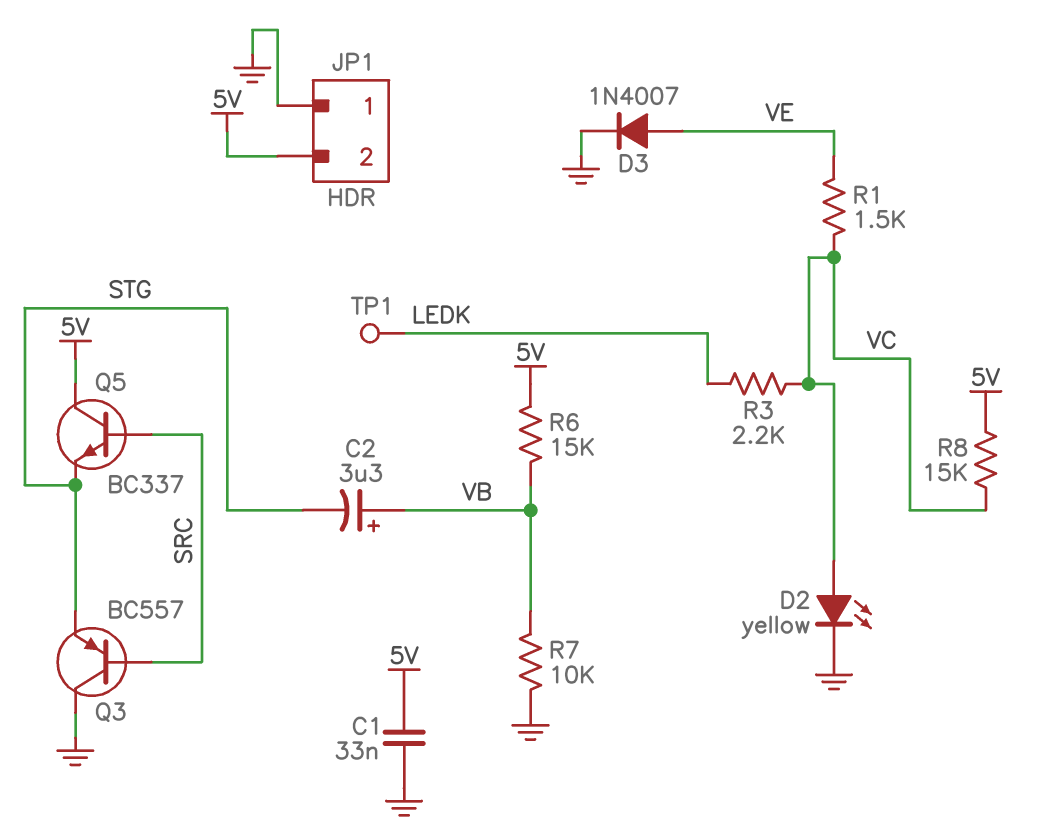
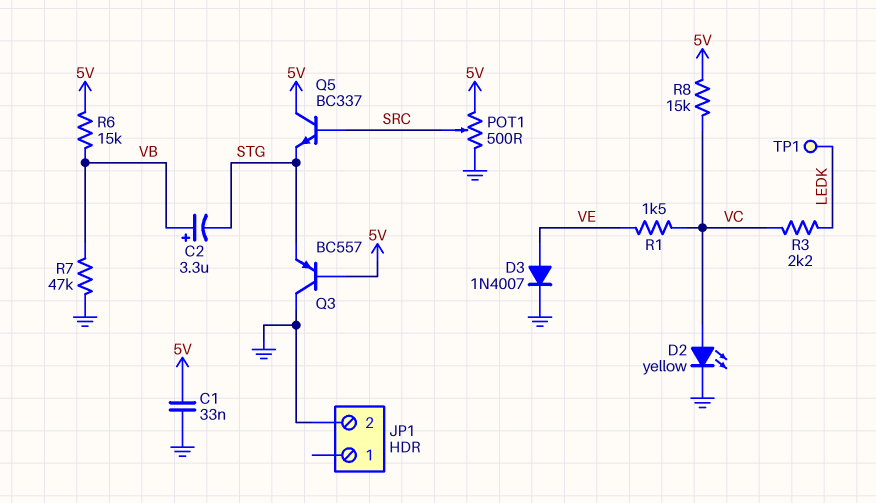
JP1 pin 1: GND -> none
JP1 pin 2: 5V -> GND
POT1: none -> 500 (5V, GND, wiper SRC)
Q3: PNP BC557 (B SRC, C GND, E STG) -> PNP BC557 (B 5V, C GND, E STG)
R7: 10k (GND, VB) -> 47k (GND, VB)

